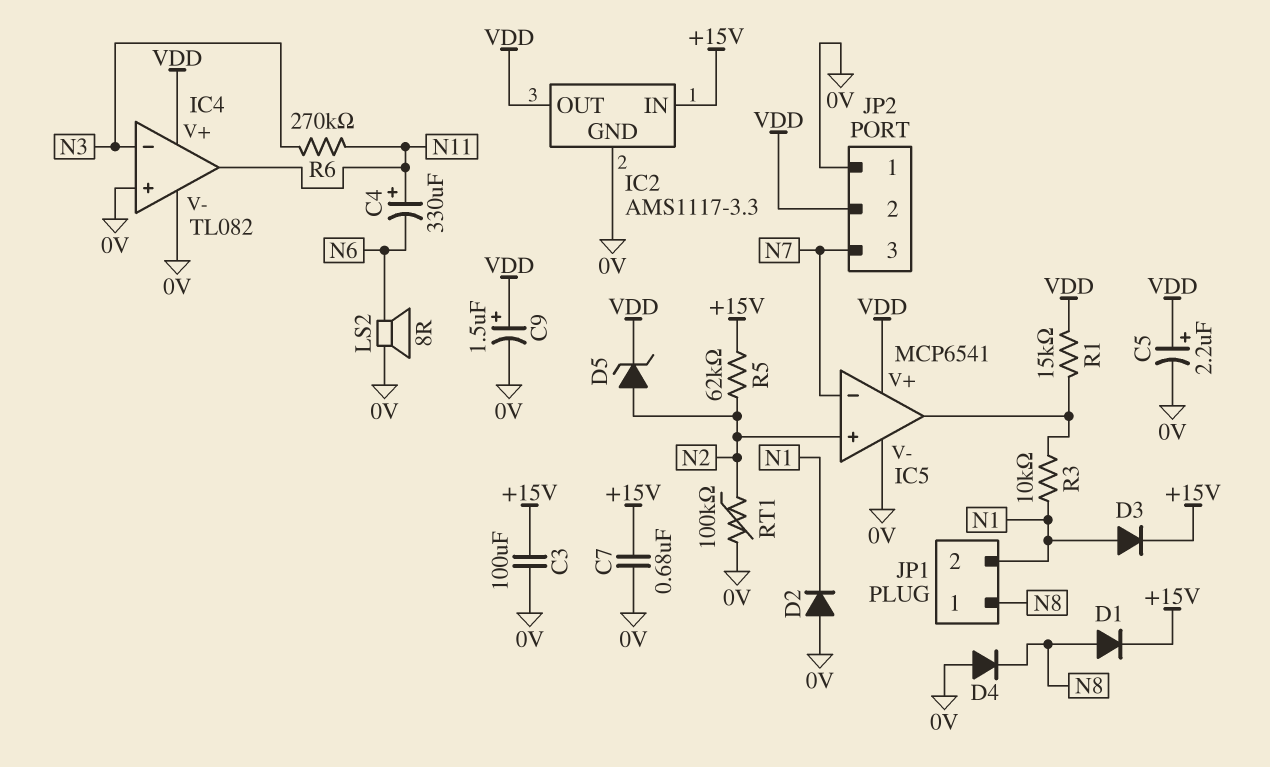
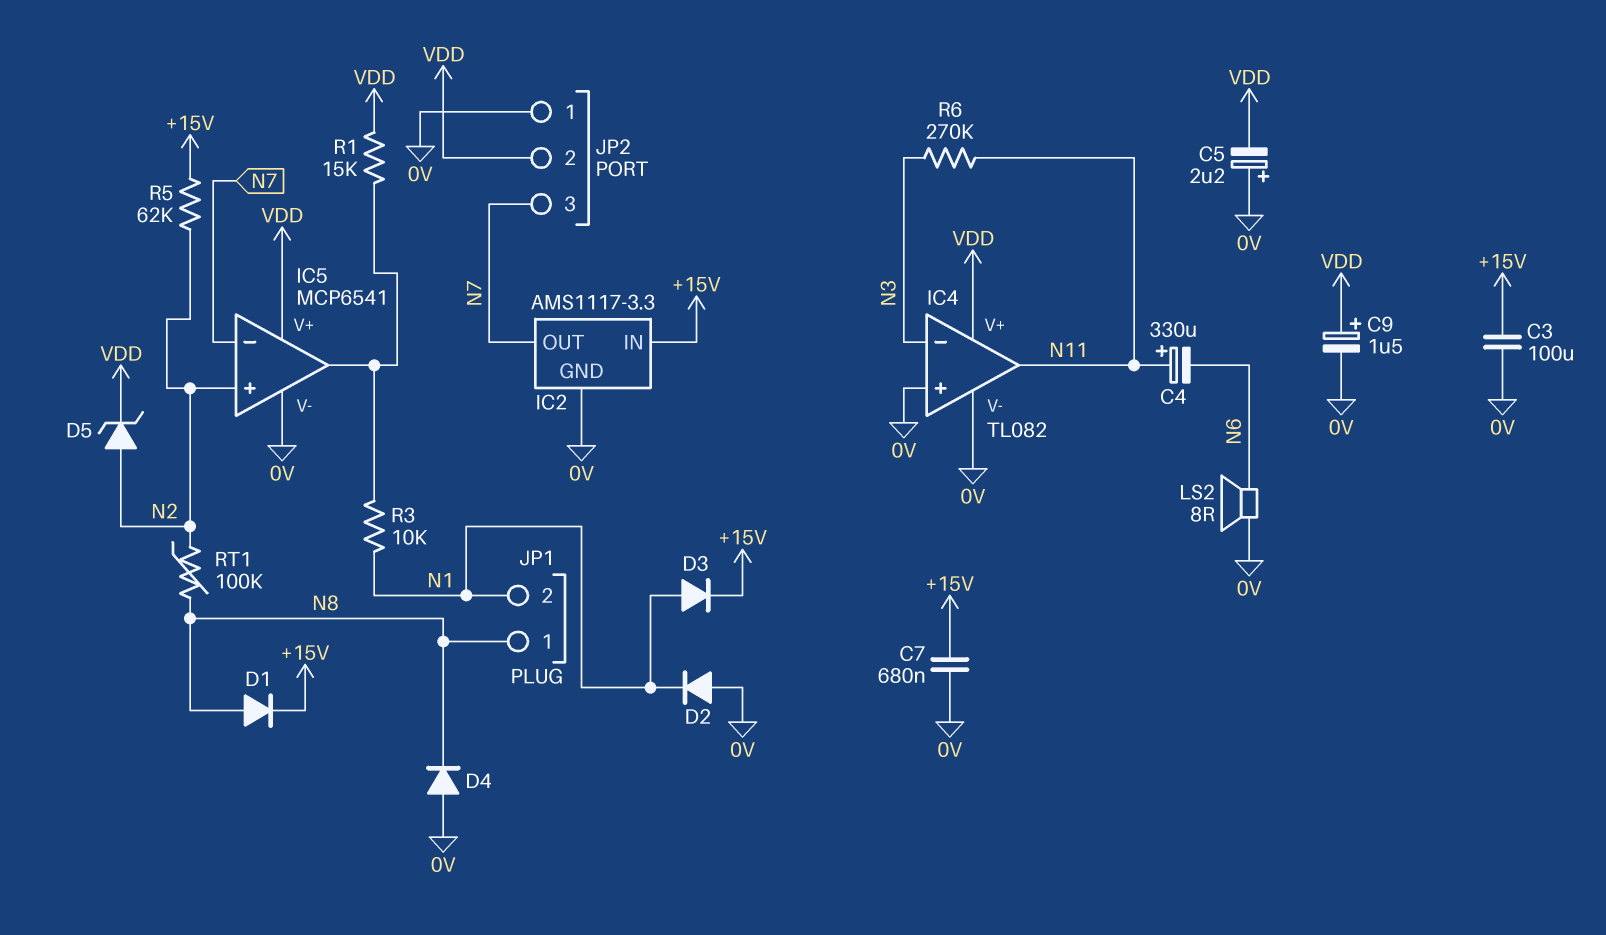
C5: 2.2uF (plus VDD, minus 0V) -> 2.2uF (plus 0V, minus VDD)
IC2 pin OUT: VDD -> N7
RT1: 100k (0V, N2) -> 100k (N2, N8)

